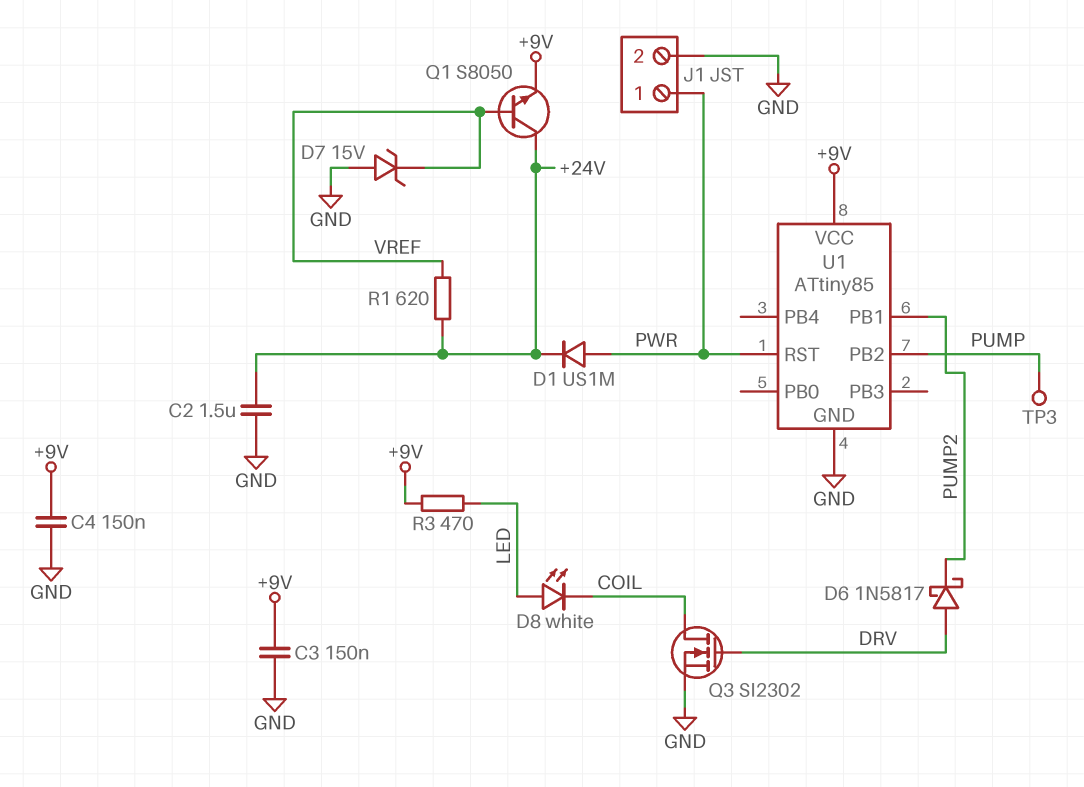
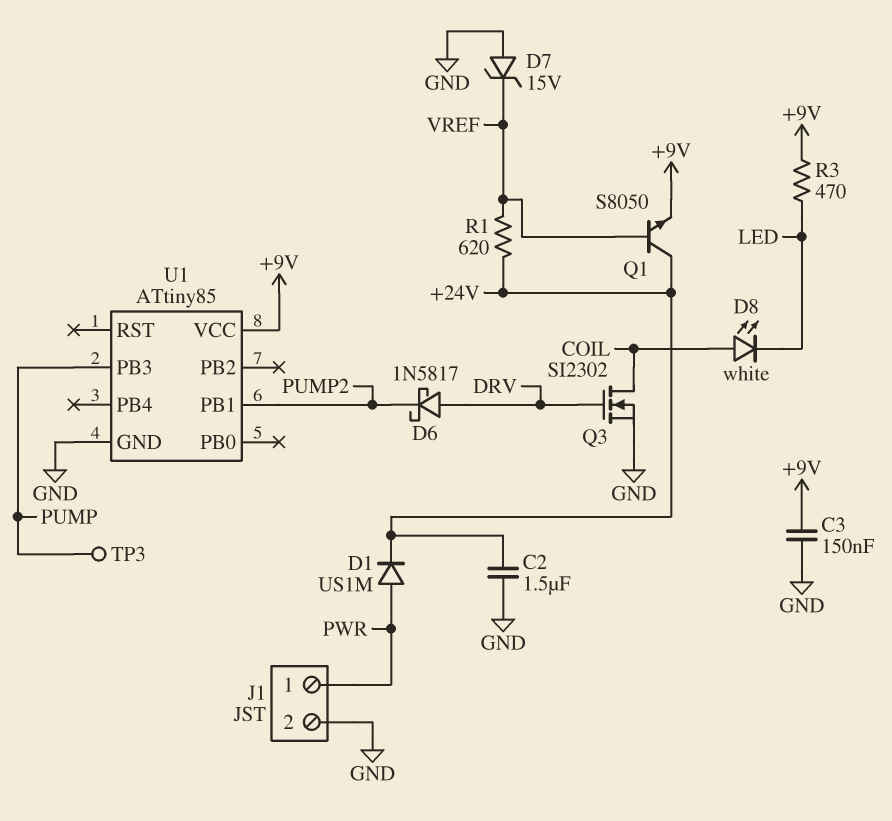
C4: 150nF (+9V, GND) -> none
D8: LED white (A LED, K COIL) -> LED white (A COIL, K LED)
U1 pin PB2: PUMP -> none
U1 pin PB3: none -> PUMP
U1 pin RST: PWR -> none

